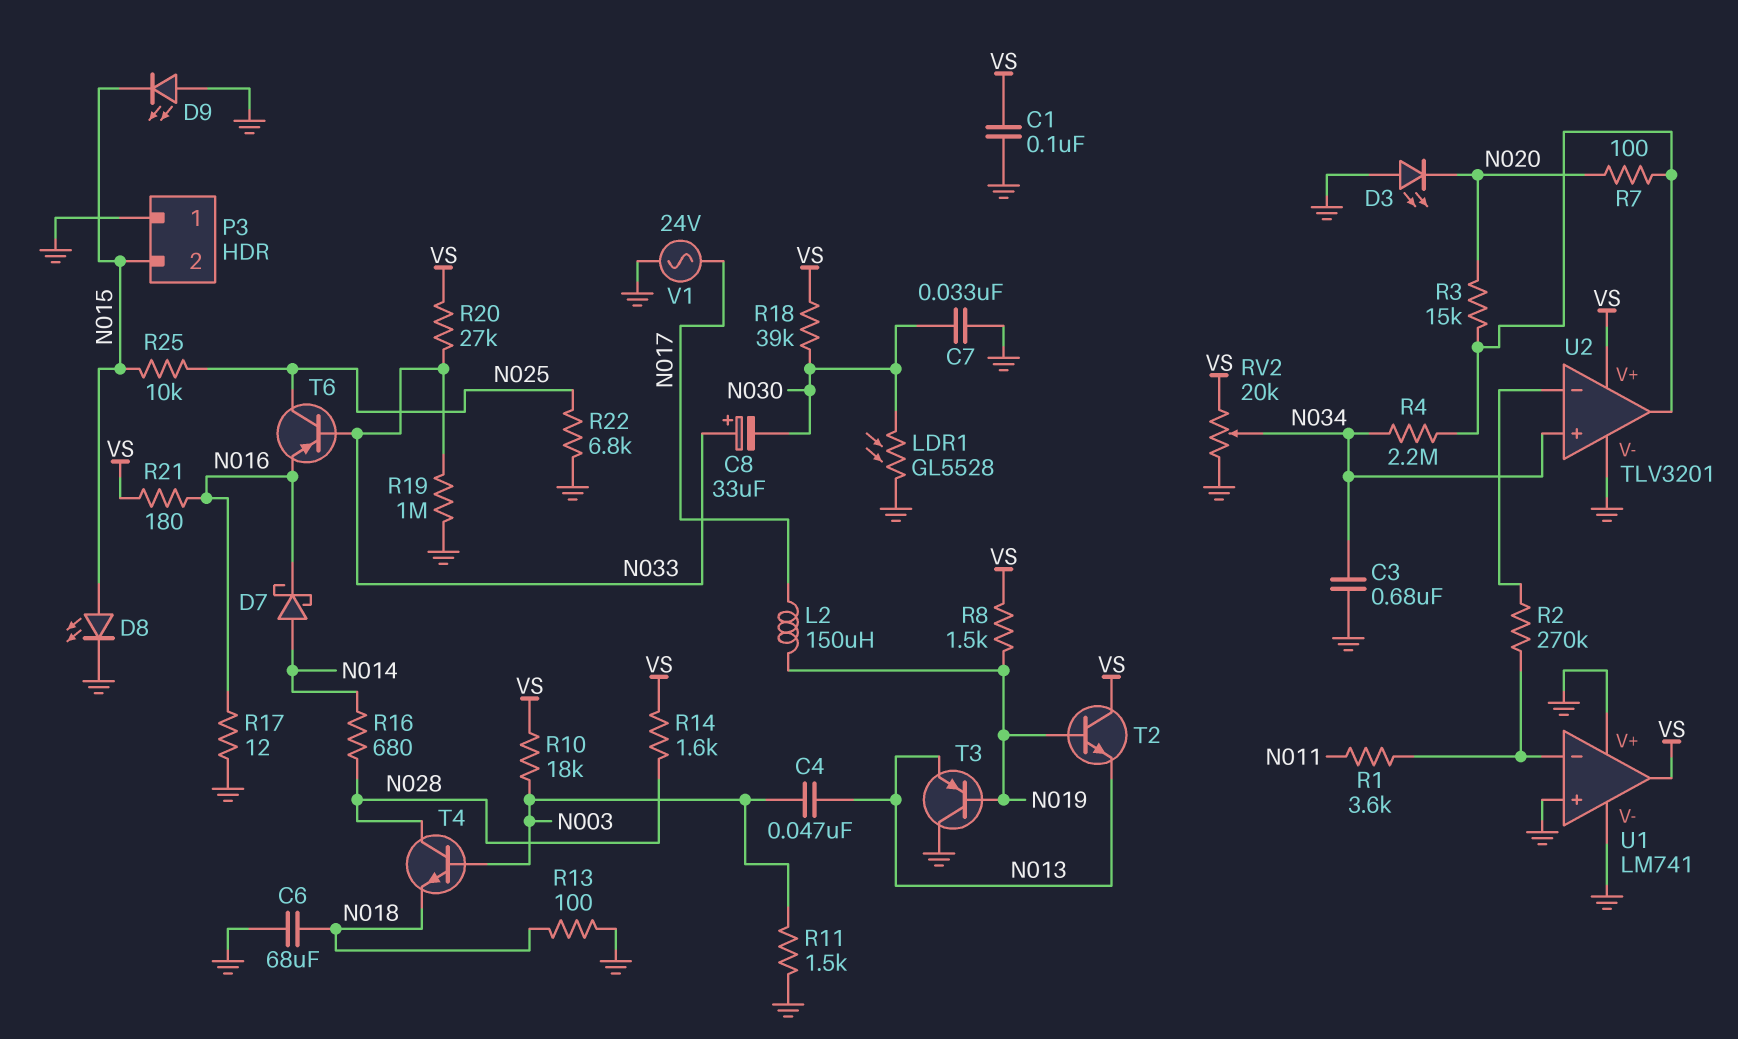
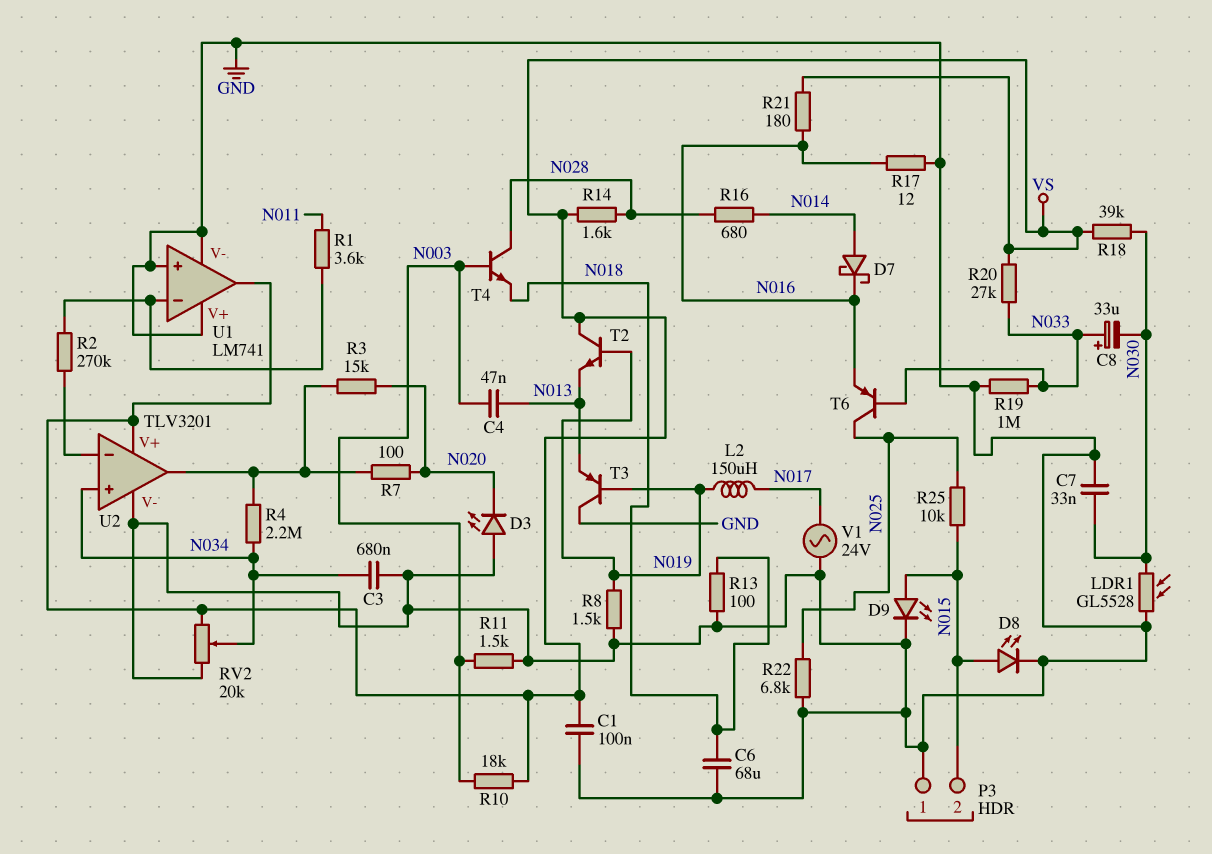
D9: LED (A GND, K N015) -> LED (A N015, K GND)
R8: 1.5k (N019, VS) -> 1.5k (GND, N019)

